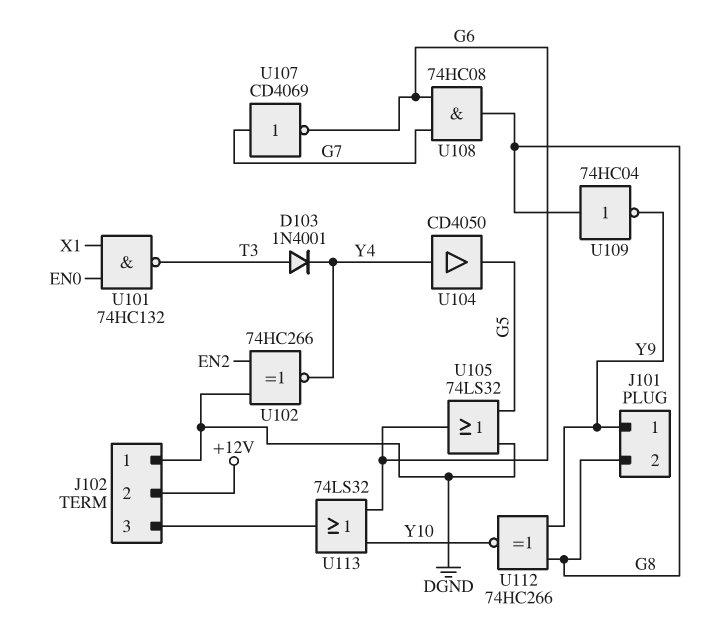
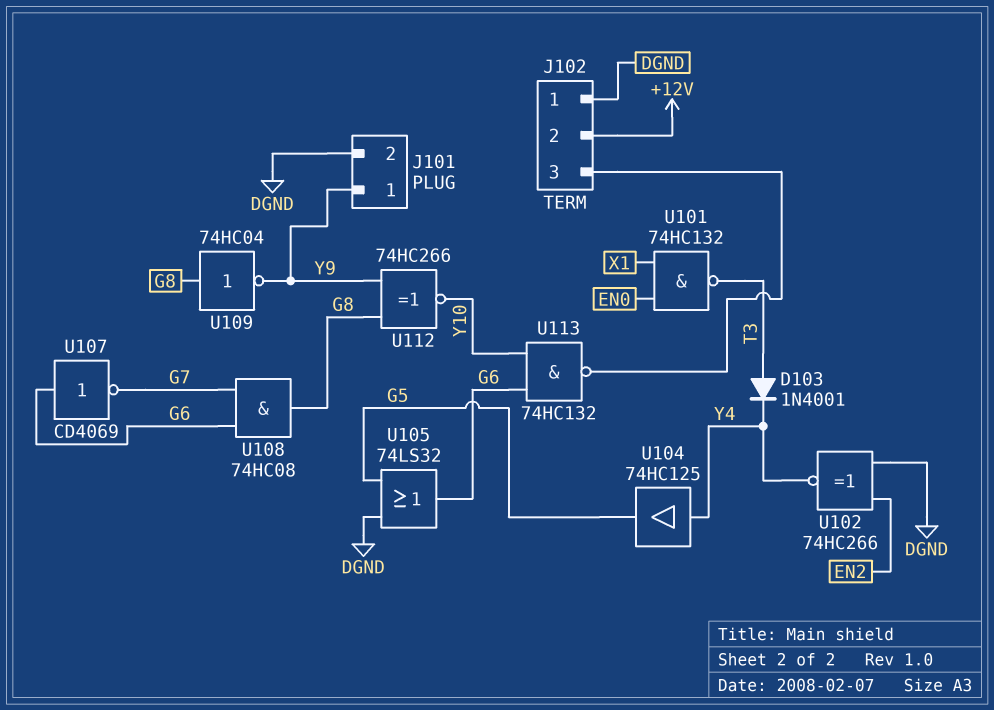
J101 pin 2: G8 -> DGND
U104: buffer CD4050 (in Y4, out G5) -> buffer 74HC125 (in Y4, out G5)
U107: NOT CD4069 (in G7, out G6) -> NOT CD4069 (in G6, out G7)
U113: OR 74LS32 (in G6, in Y10, out J102/3) -> NAND 74HC132 (in G6, in Y10, out J102/3)

